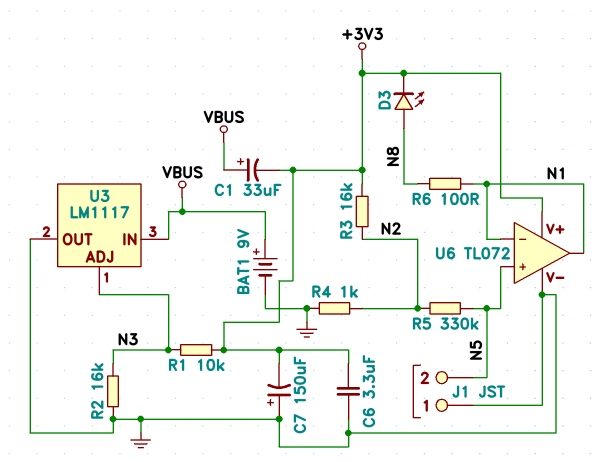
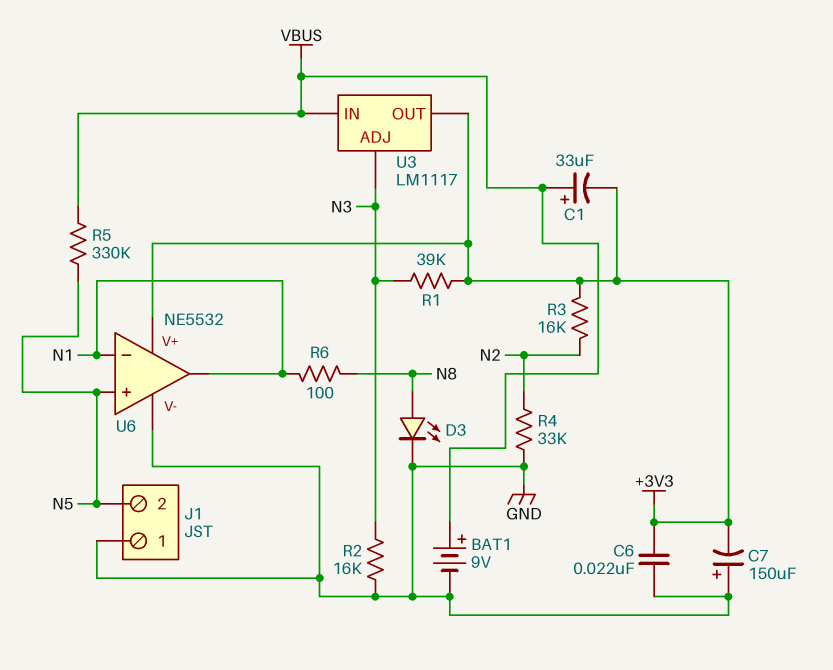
C6: 3.3uF (+3V3, GND) -> 22nF (+3V3, GND)
D3: LED (A N8, K +3V3) -> LED (A N8, K GND)
R1: 10k (+3V3, N3) -> 39k (+3V3, N3)
R4: 1k (GND, N2) -> 33k (GND, N2)
R5: 330k (N2, N5) -> 330k (N5, VBUS)
U3 pin OUT: GND -> +3V3
U6: TL072 -> NE5532

